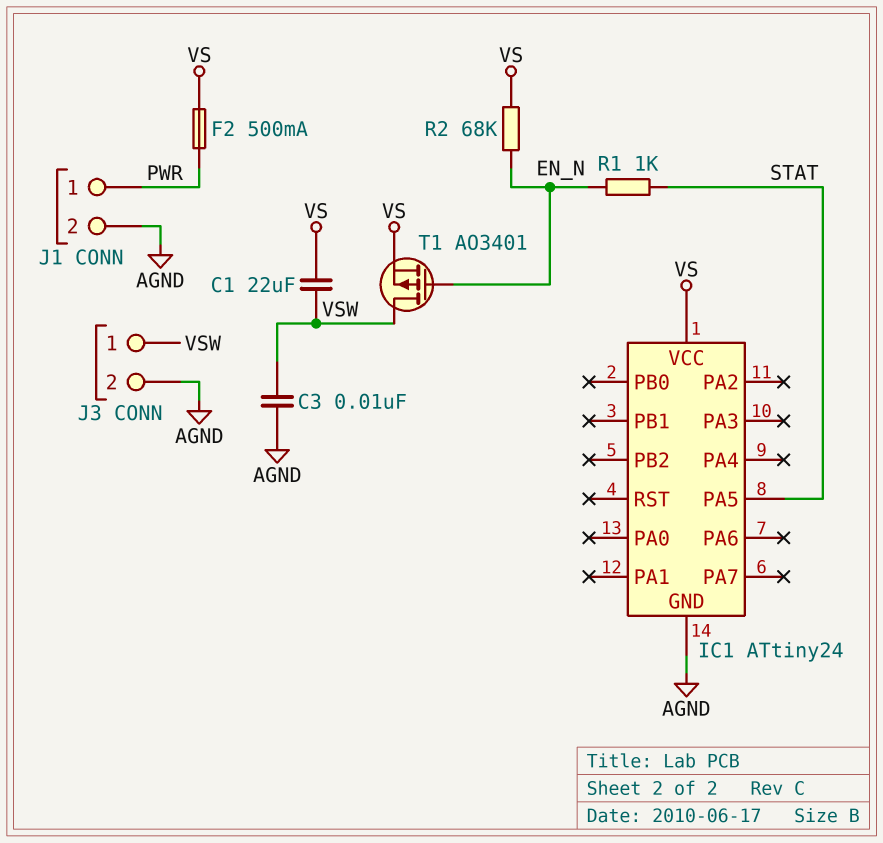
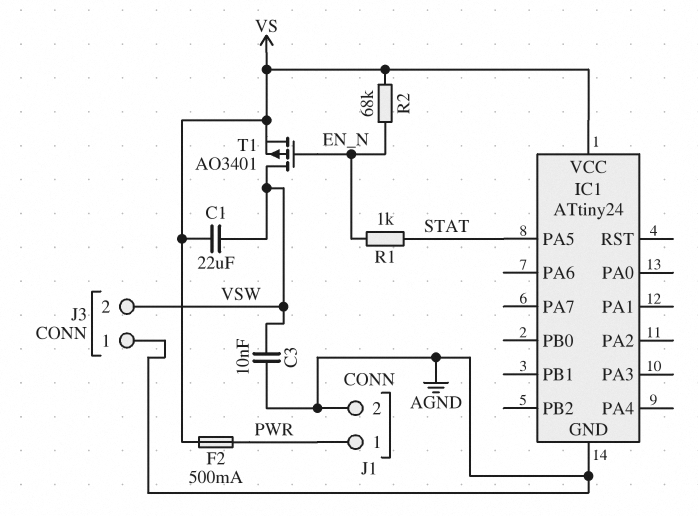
J3 pin 1: VSW -> AGND
J3 pin 2: AGND -> VSW

